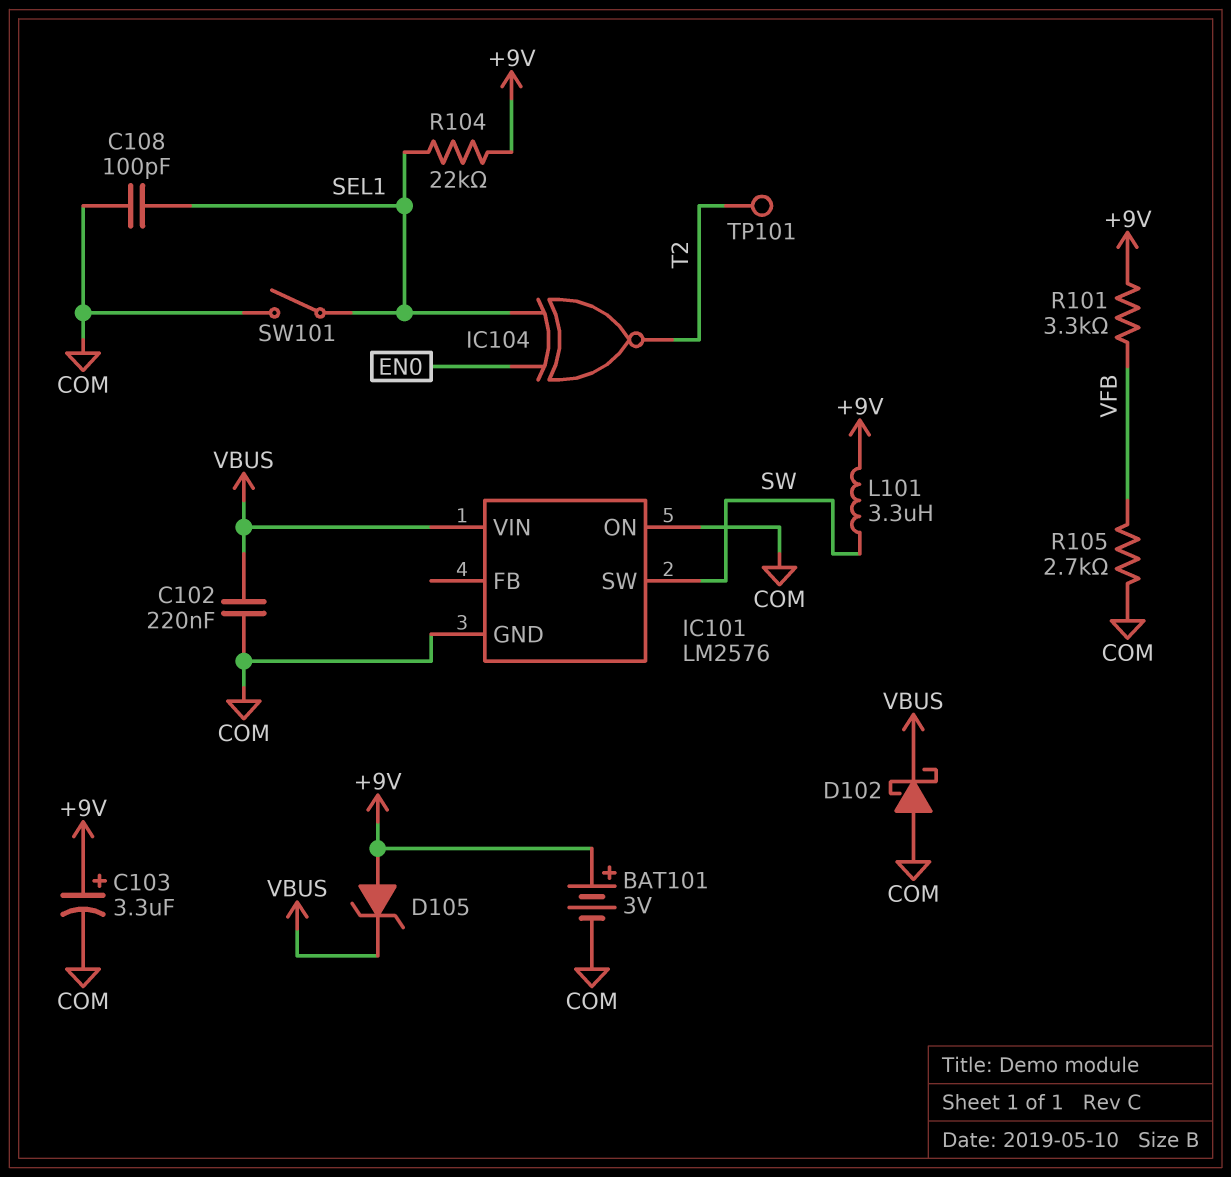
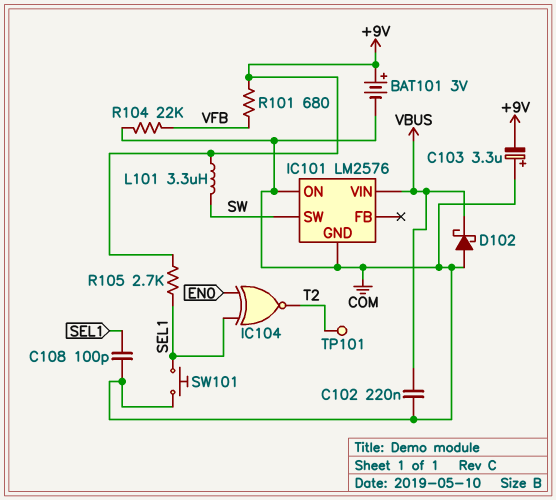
C103: 3.3uF (plus +9V, minus COM) -> 3.3uF (plus COM, minus +9V)
D105: zener (A +9V, K VBUS) -> none
R101: 3.3k (+9V, VFB) -> 680 (+9V, VFB)
R104: 22k (+9V, SEL1) -> 22k (COM, VFB)
R105: 2.7k (COM, VFB) -> 2.7k (+9V, SEL1)
SW101: switch (COM, SEL1) -> button (COM, SEL1)

